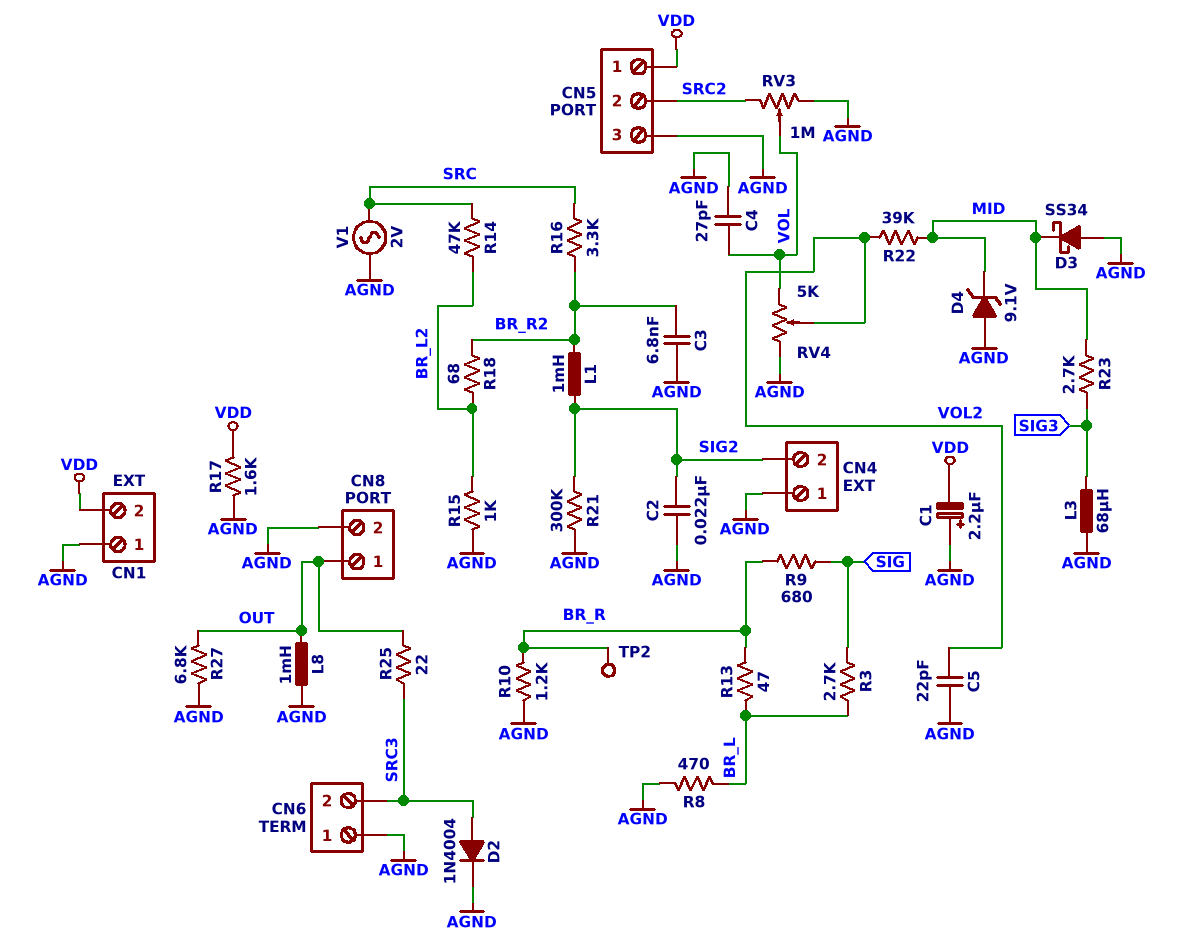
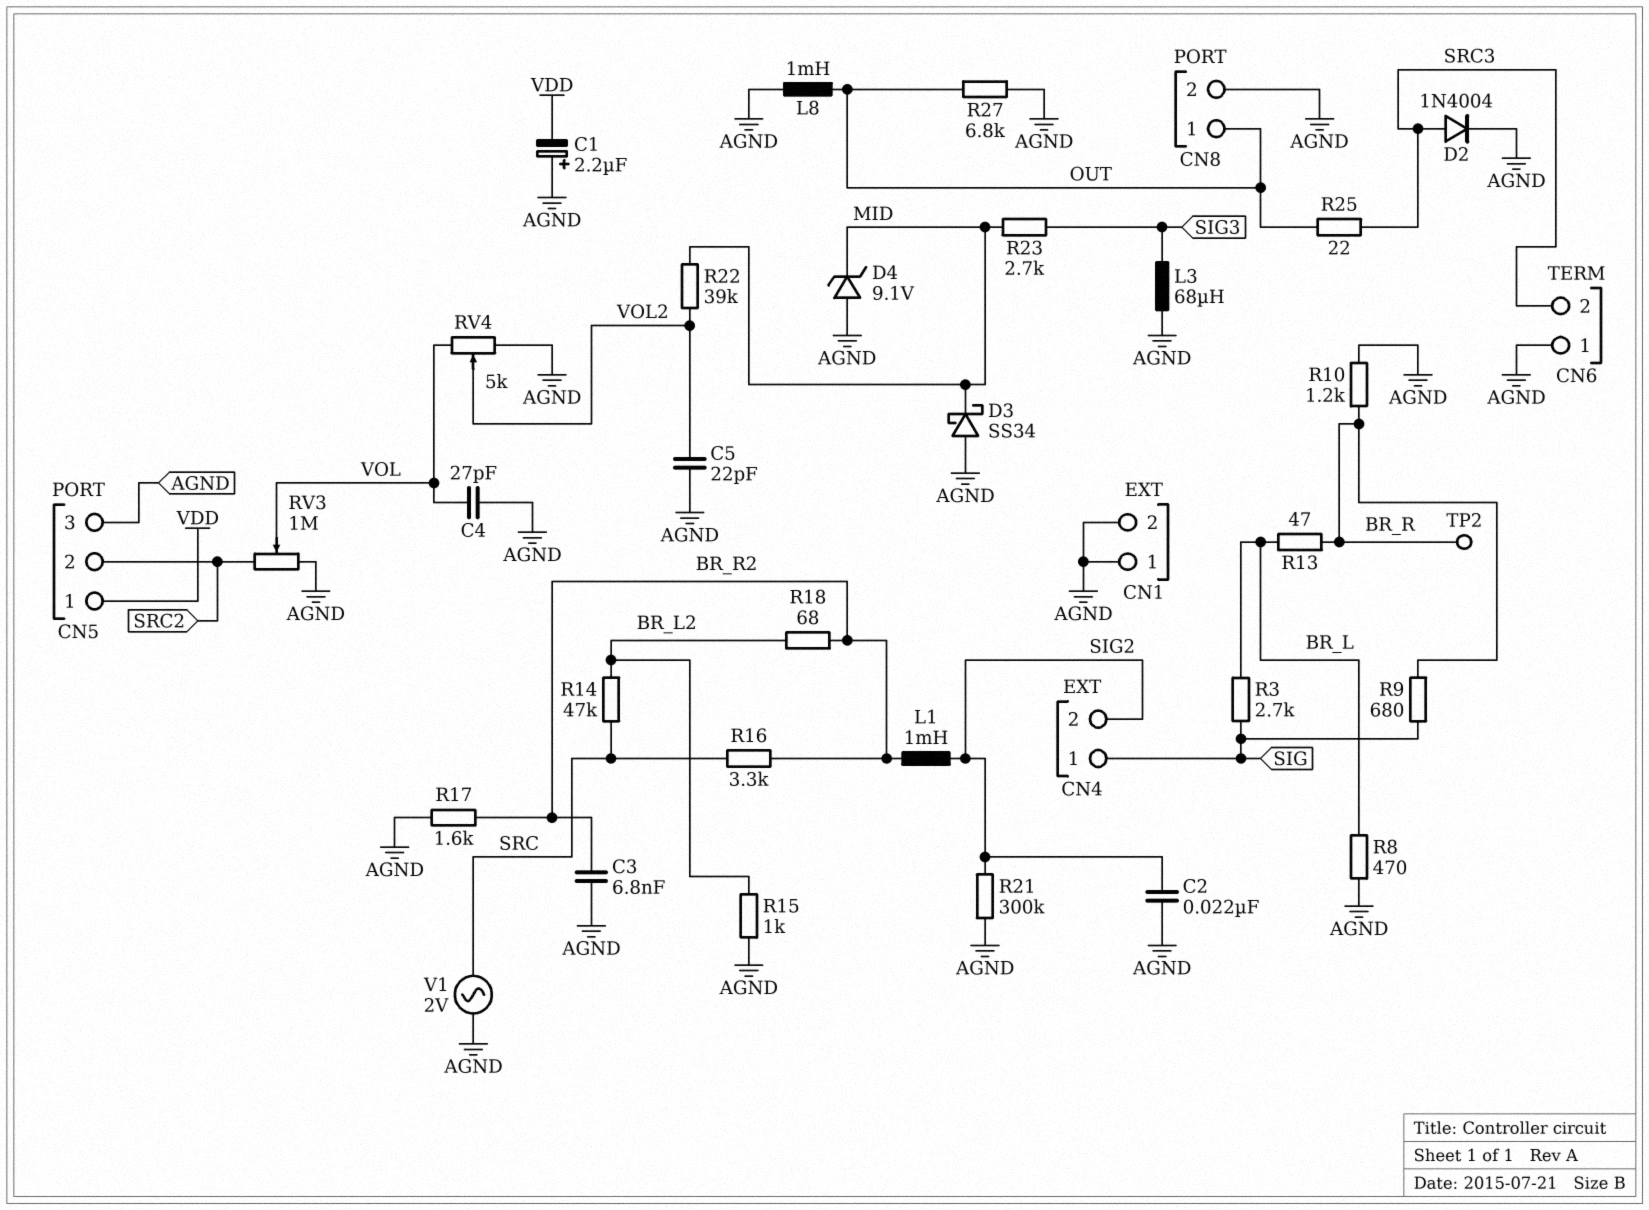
CN1 pin 2: VDD -> AGND
CN4 pin 1: AGND -> SIG
R17: 1.6k (AGND, VDD) -> 1.6k (AGND, BR_R2)

